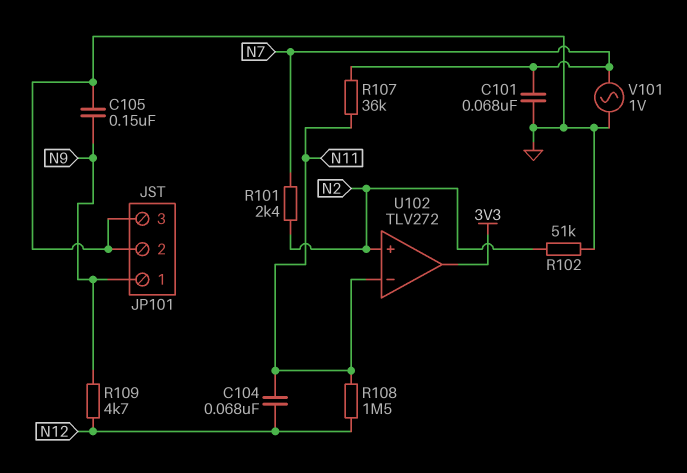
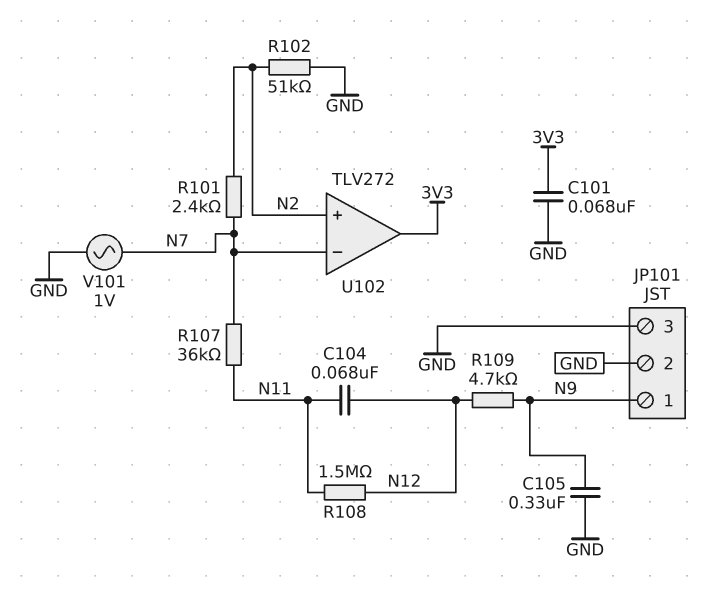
C101: 68nF (GND, N7) -> 68nF (3V3, GND)
C105: 150nF (GND, N9) -> 330nF (GND, N9)
U102 pin in-: N11 -> N7

